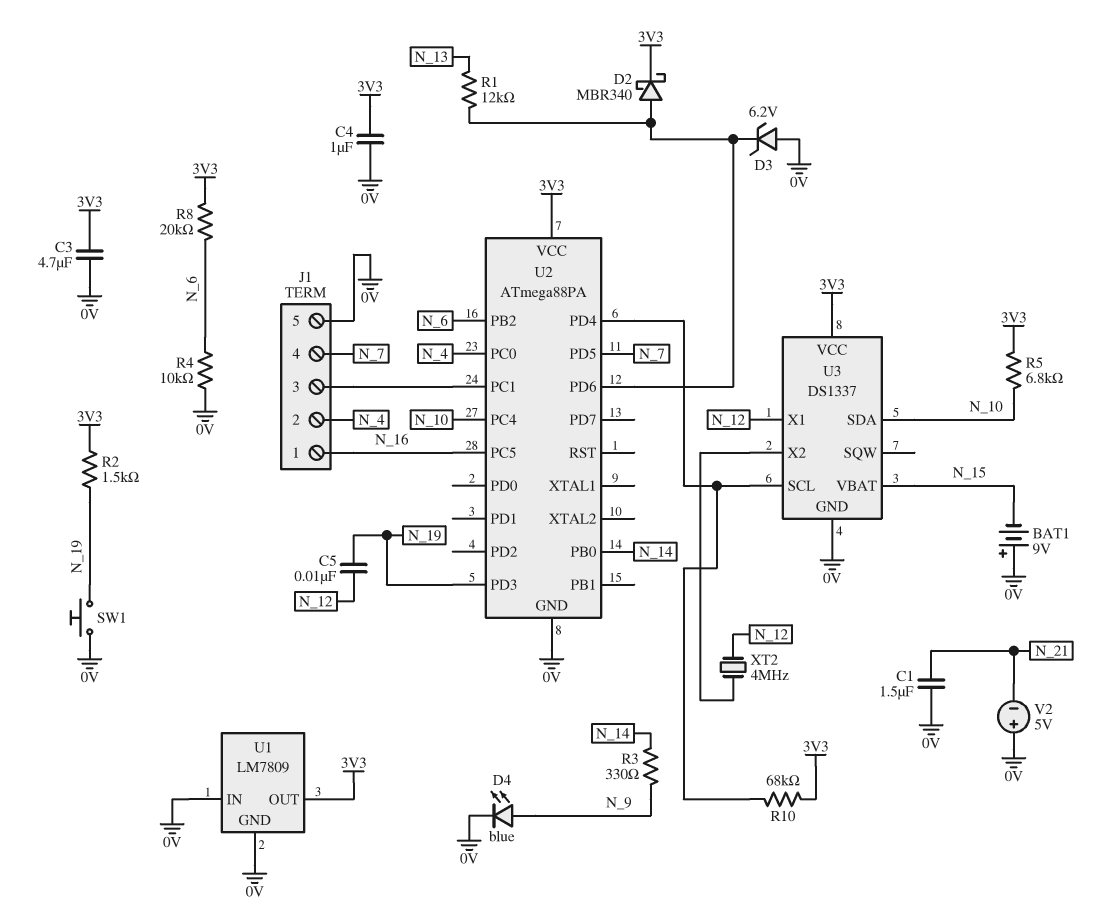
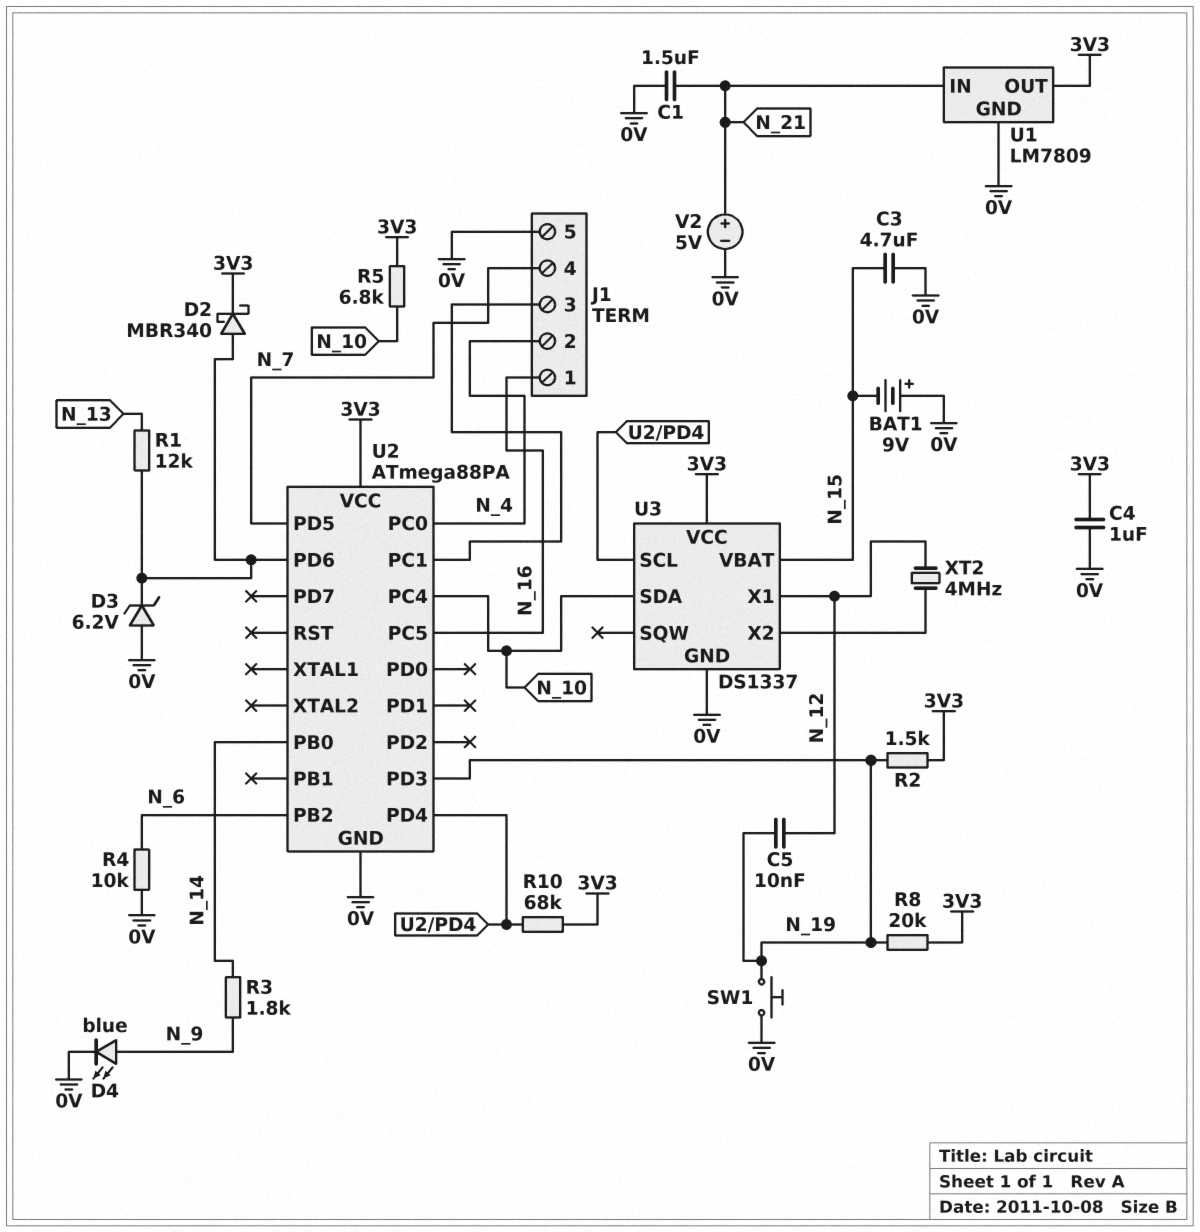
C3: 4.7uF (0V, 3V3) -> 4.7uF (0V, N_15)
R3: 330 (N_9, N_14) -> 1.8k (N_9, N_14)
R8: 20k (3V3, N_6) -> 20k (3V3, N_19)
U1 pin IN: 0V -> N_21
V2: 5V (plus 0V, minus N_21) -> 5V (plus N_21, minus 0V)

